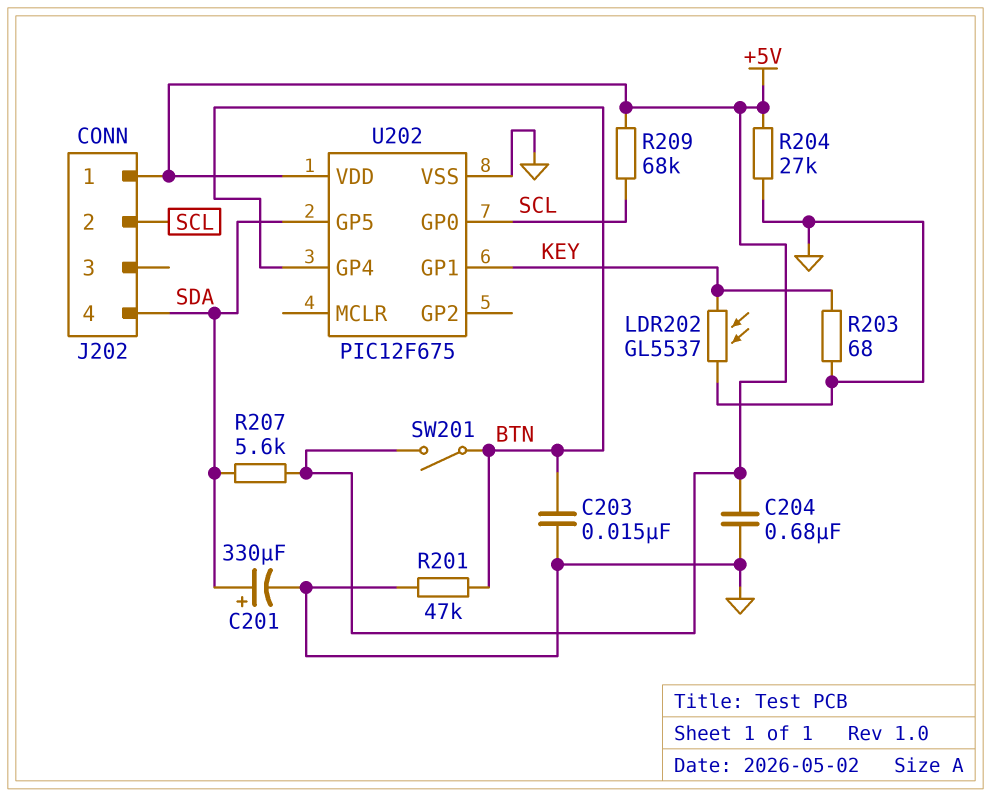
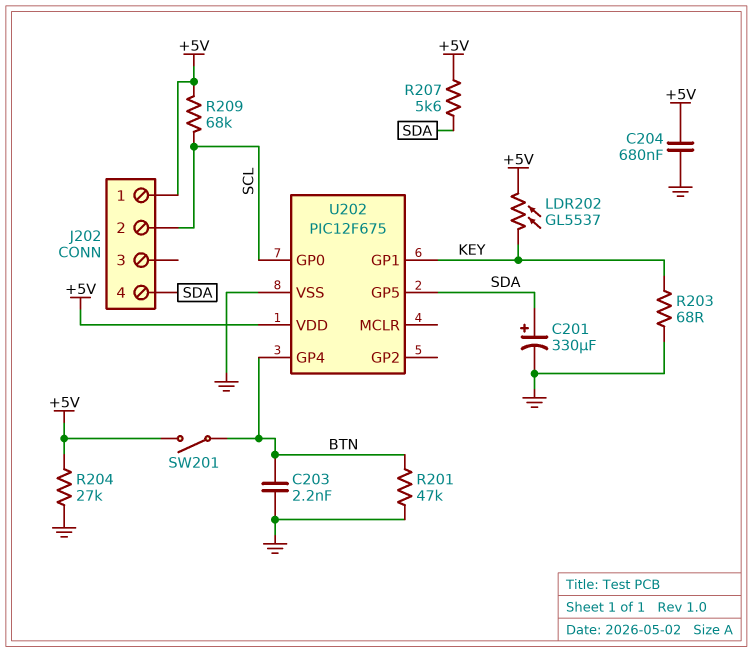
C203: 15nF (BTN, GND) -> 2.2nF (BTN, GND)
LDR202: GL5537 (GND, KEY) -> GL5537 (+5V, KEY)

